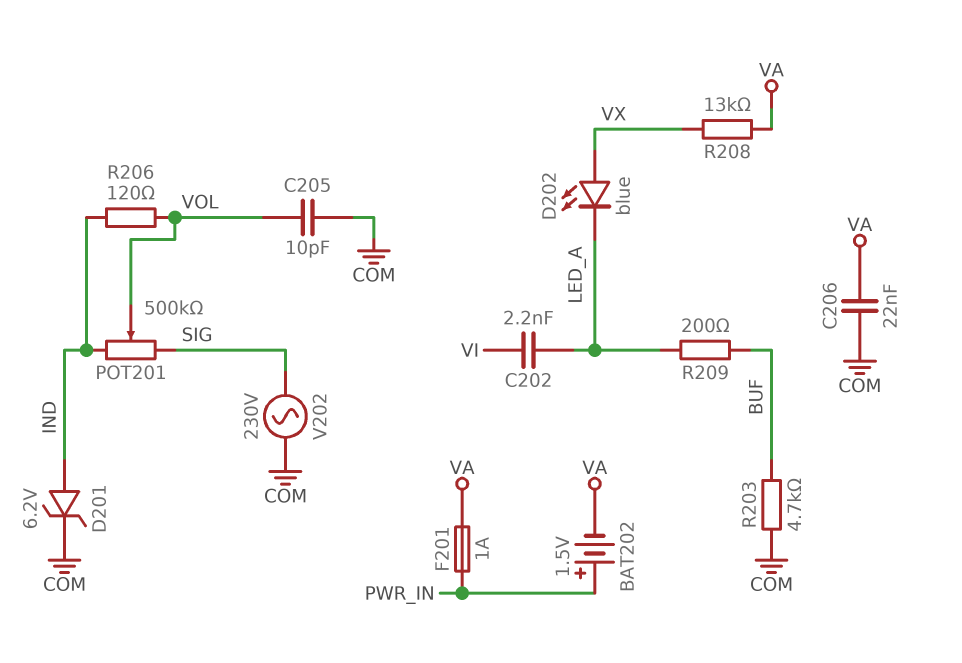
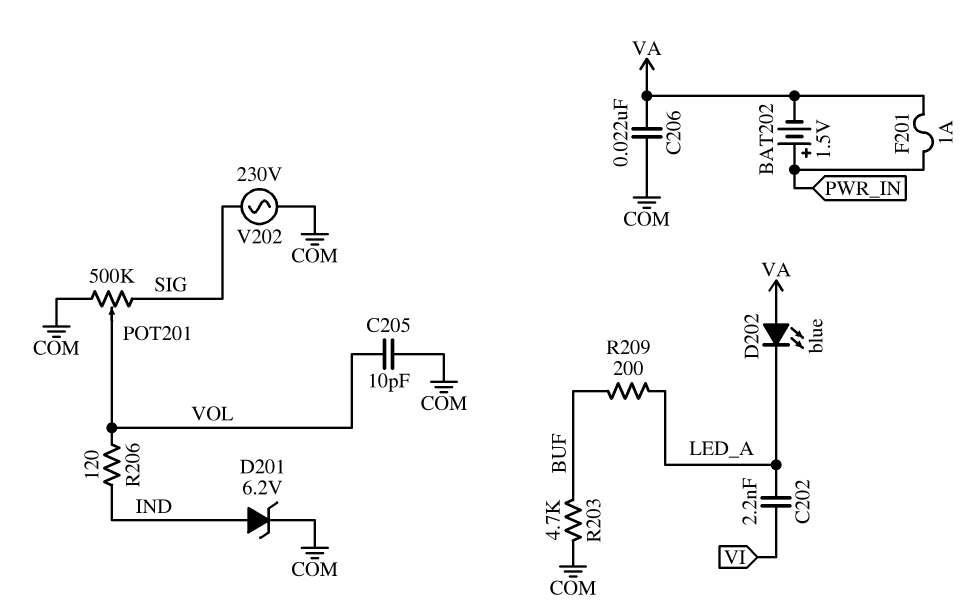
D202: LED blue (A VX, K LED_A) -> LED blue (A VA, K LED_A)
POT201: 500k (IND, SIG, wiper VOL) -> 500k (COM, SIG, wiper VOL)
R208: 13k (VA, VX) -> none

